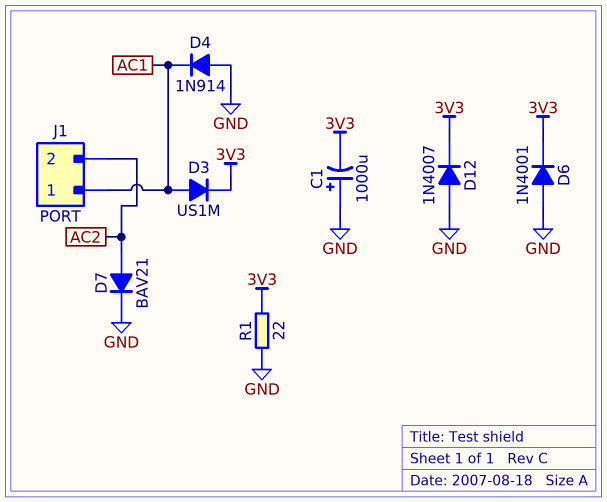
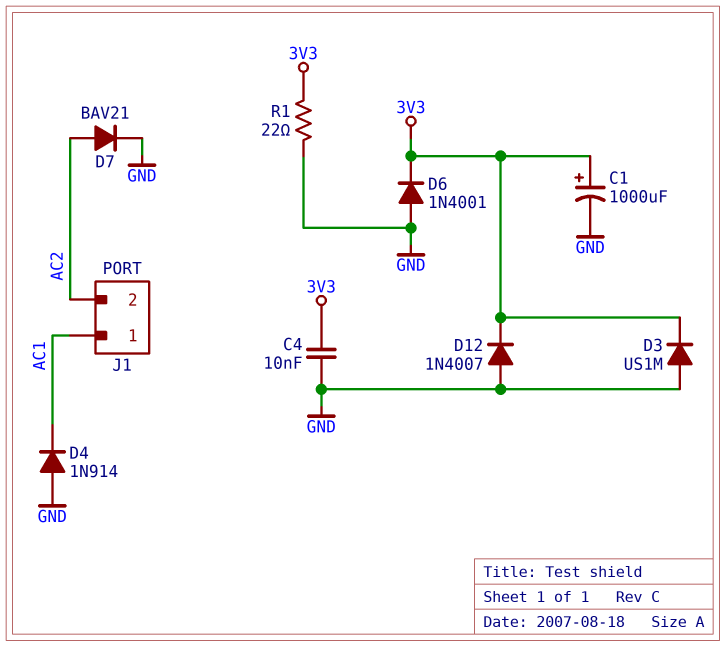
C1: 1000uF (plus GND, minus 3V3) -> 1000uF (plus 3V3, minus GND)
C4: none -> 10nF (3V3, GND)
D3: diode US1M (A AC1, K 3V3) -> diode US1M (A GND, K 3V3)

